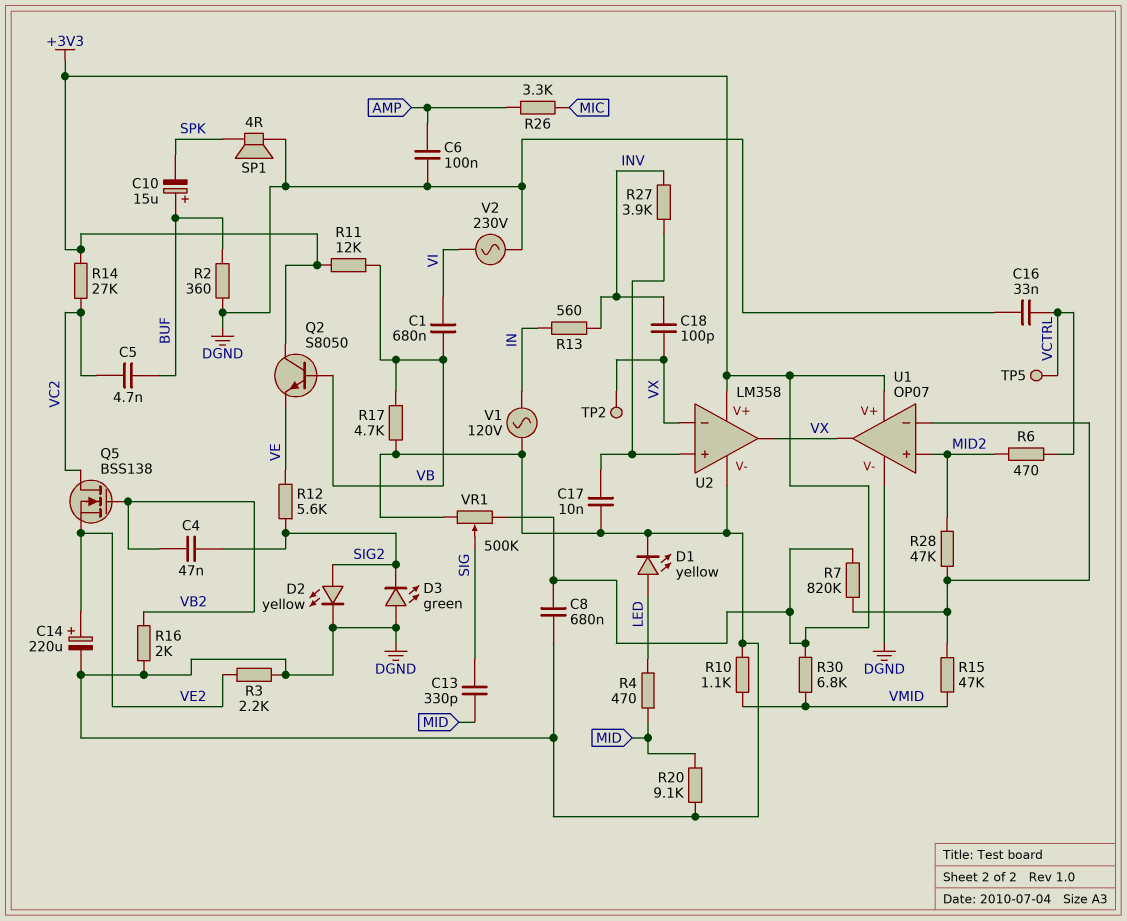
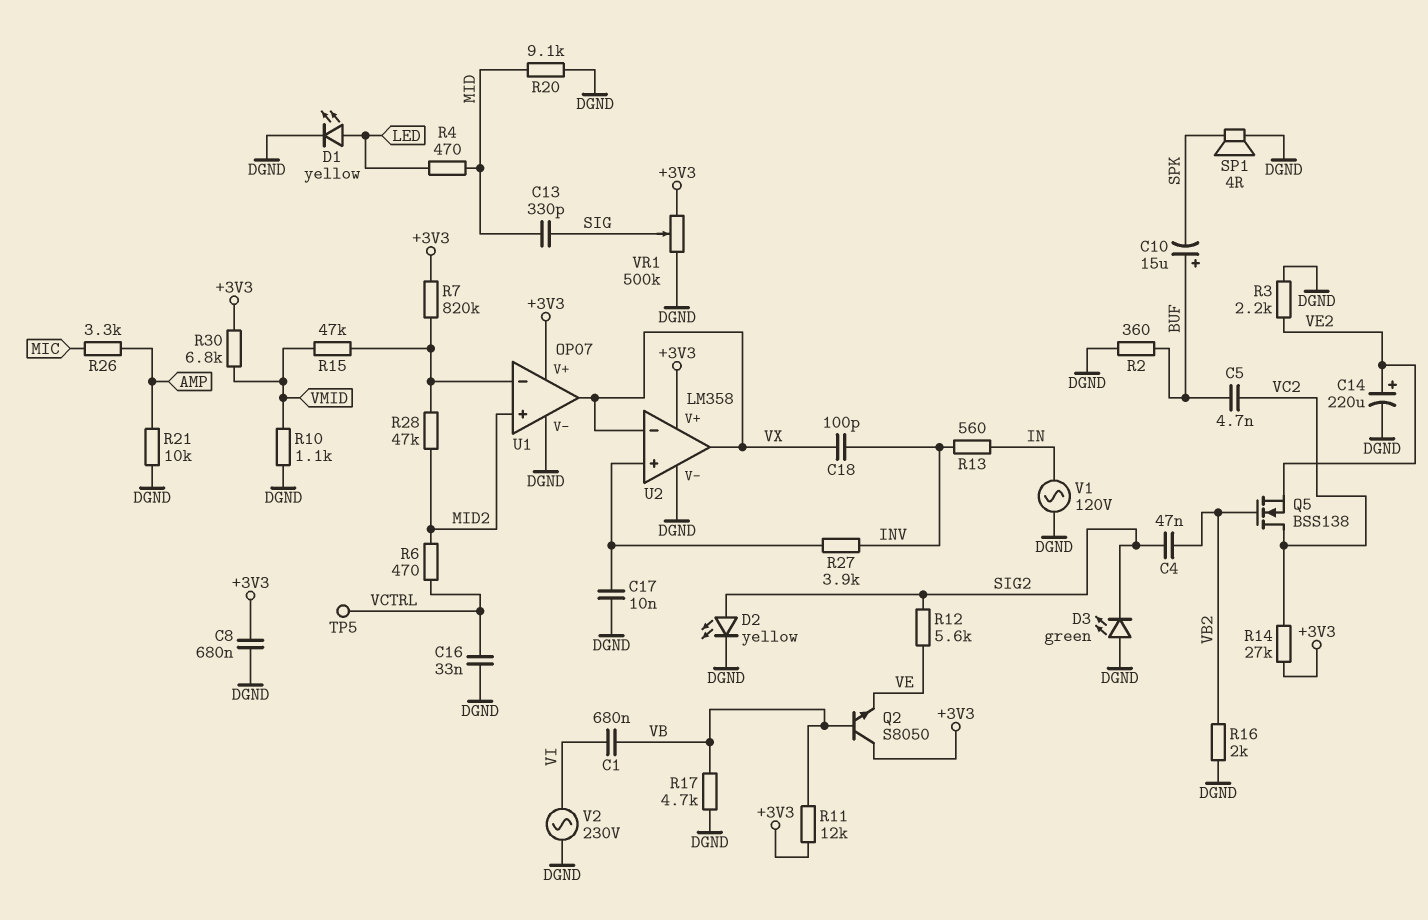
C6: 100nF (AMP, DGND) -> none
R21: none -> 10k (AMP, DGND)
TP2: test point (VX) -> none

